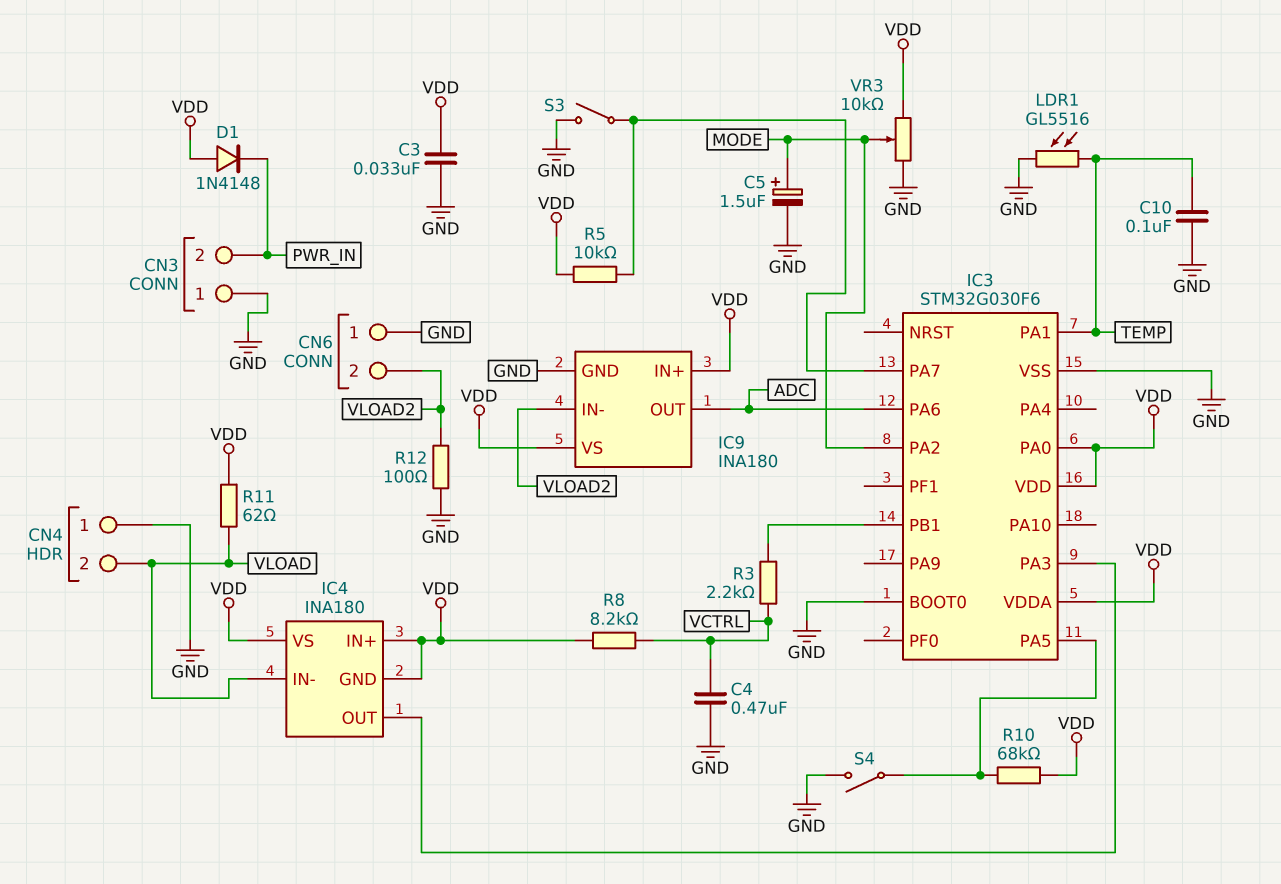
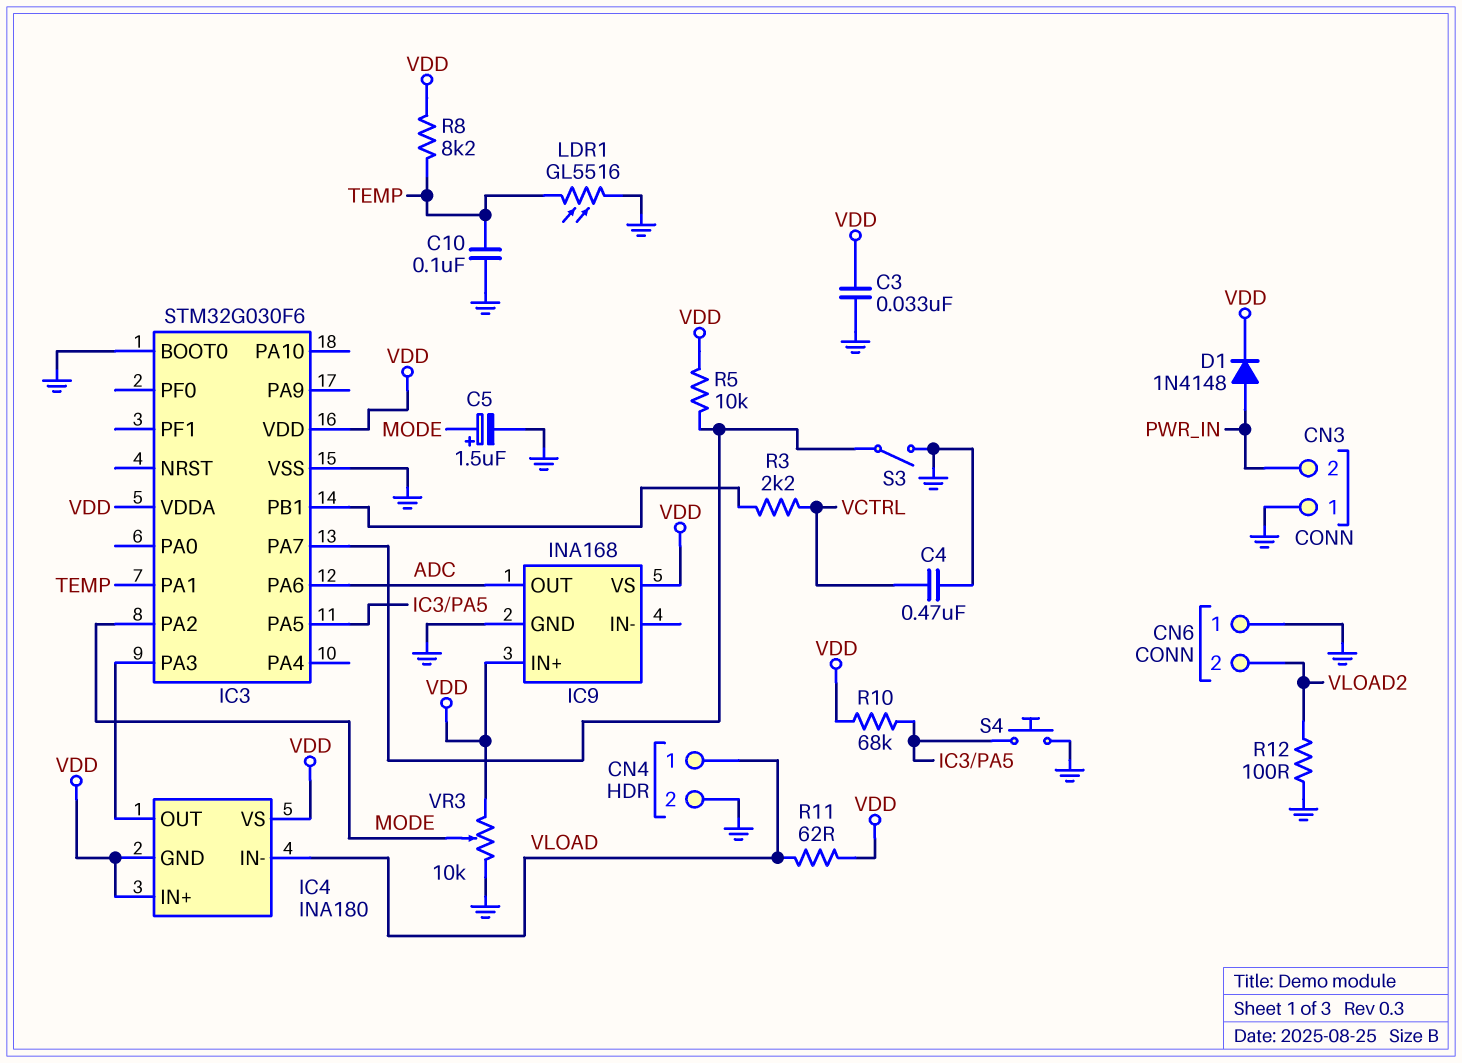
CN4 pin 1: GND -> VLOAD
CN4 pin 2: VLOAD -> GND
D1: diode 1N4148 (A VDD, K PWR_IN) -> diode 1N4148 (A PWR_IN, K VDD)
IC3 pin PA0: VDD -> none
IC9: INA180 -> INA168
IC9 pin IN-: VLOAD2 -> none
R8: 8.2k (VCTRL, VDD) -> 8.2k (TEMP, VDD)
S4: switch (GND, IC3/PA5) -> button (GND, IC3/PA5)

